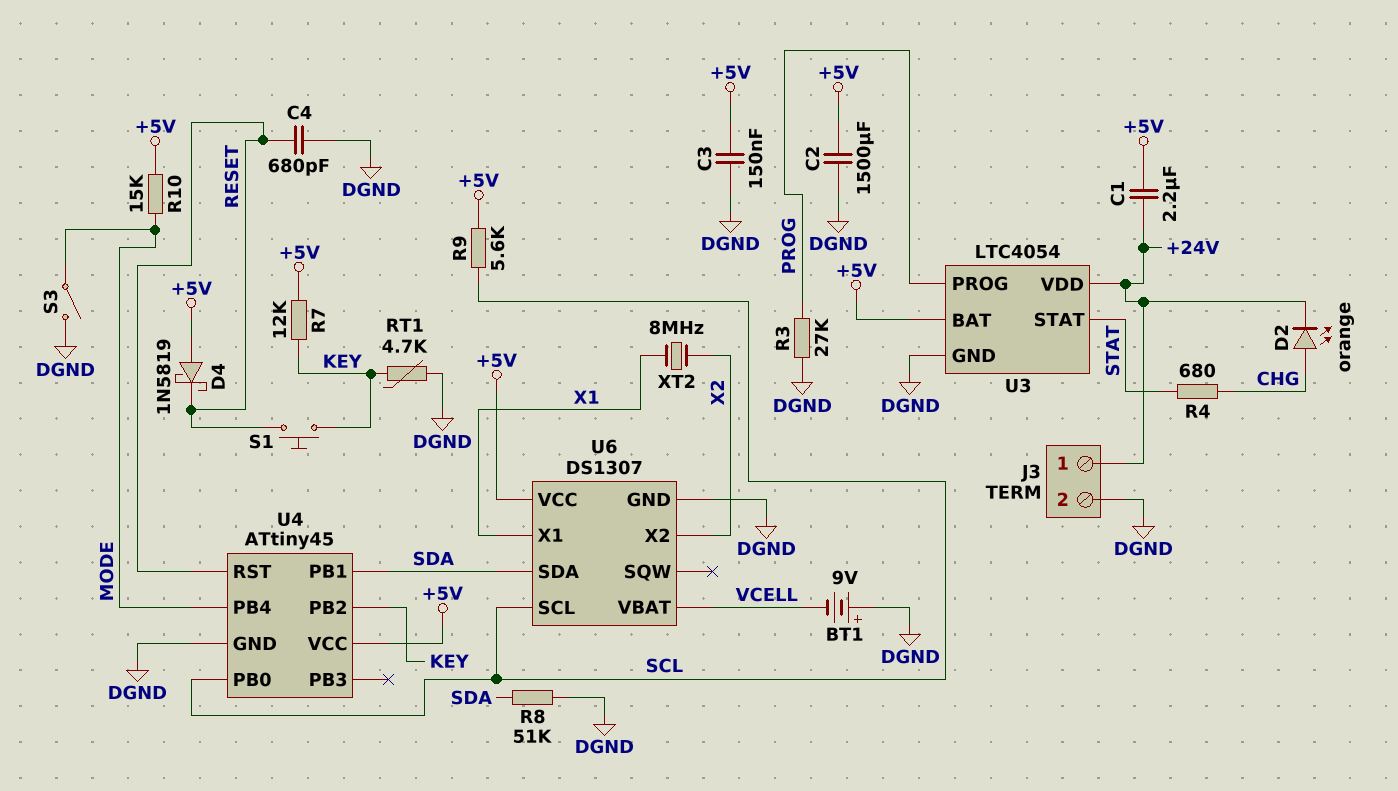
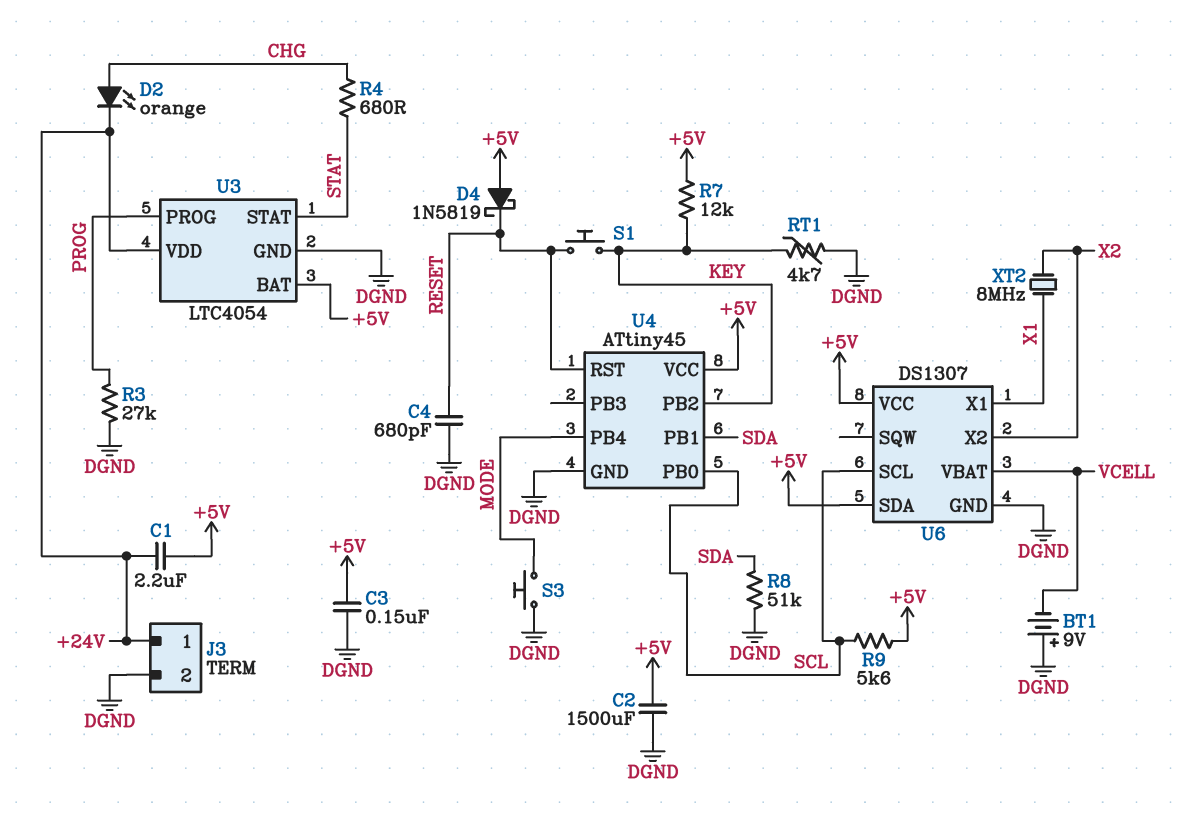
R10: 15k (+5V, MODE) -> none
S3: switch (DGND, MODE) -> button (DGND, MODE)
U6 pin SDA: SDA -> +5V

